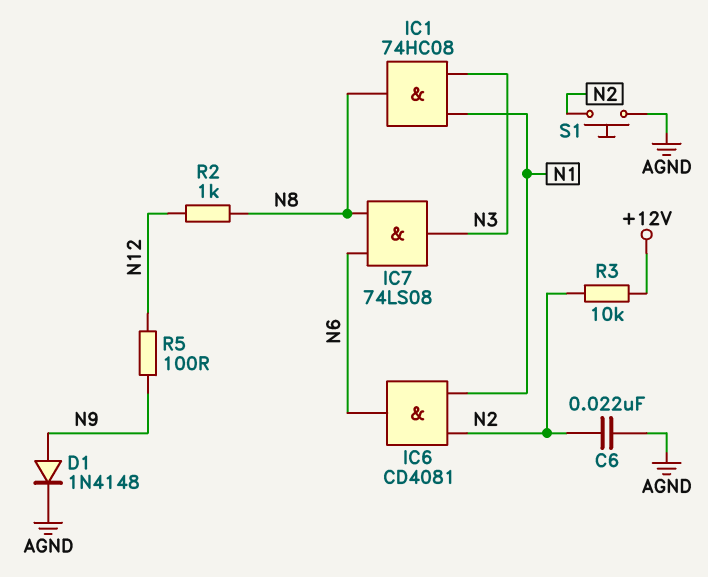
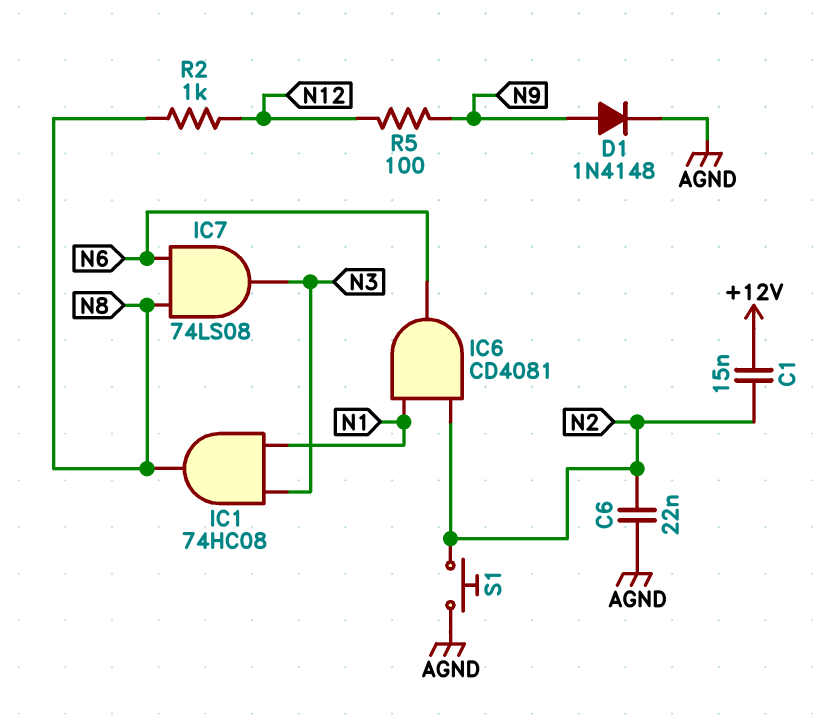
C1: none -> 15nF (+12V, N2)
R3: 10k (+12V, N2) -> none

